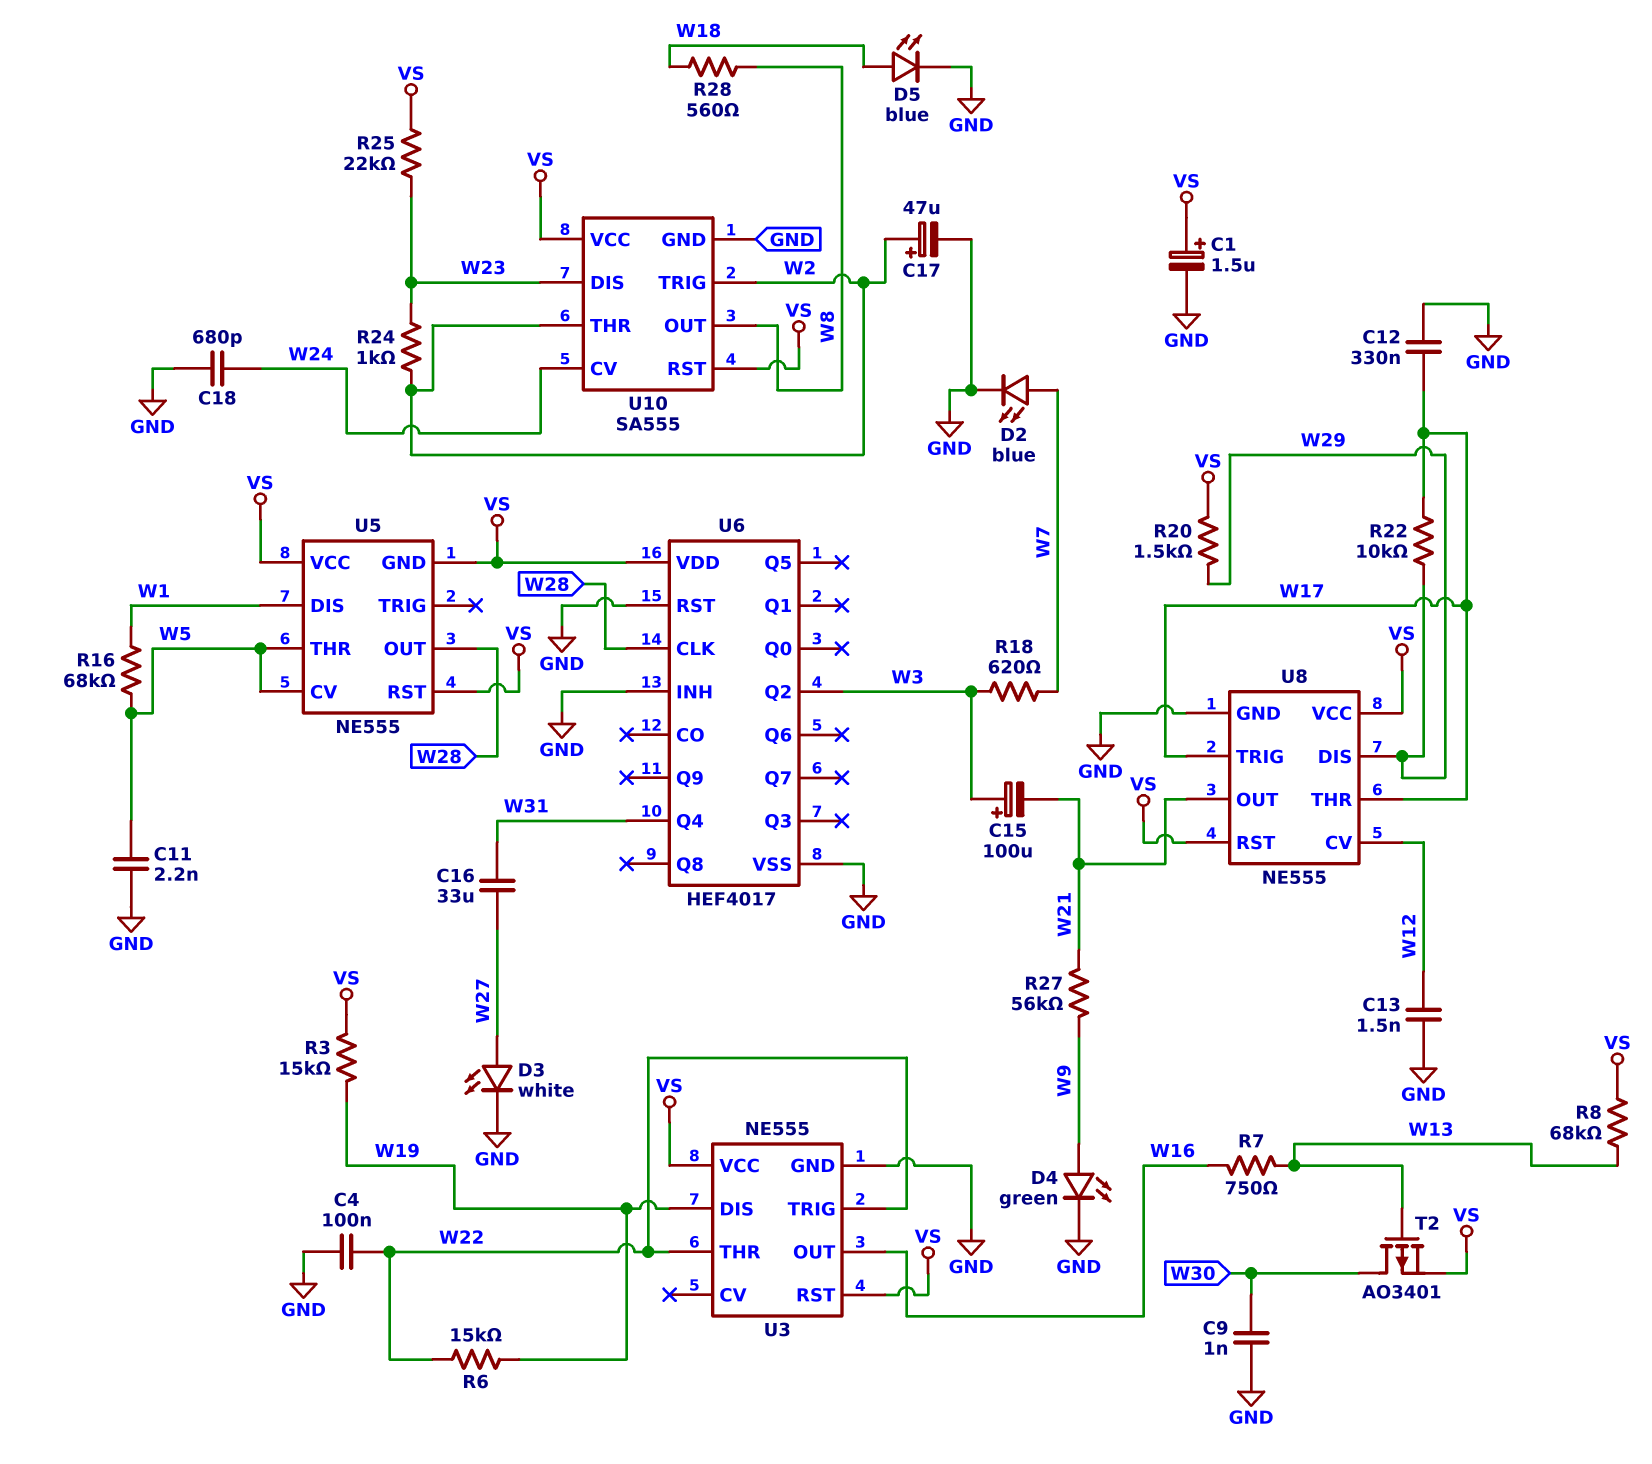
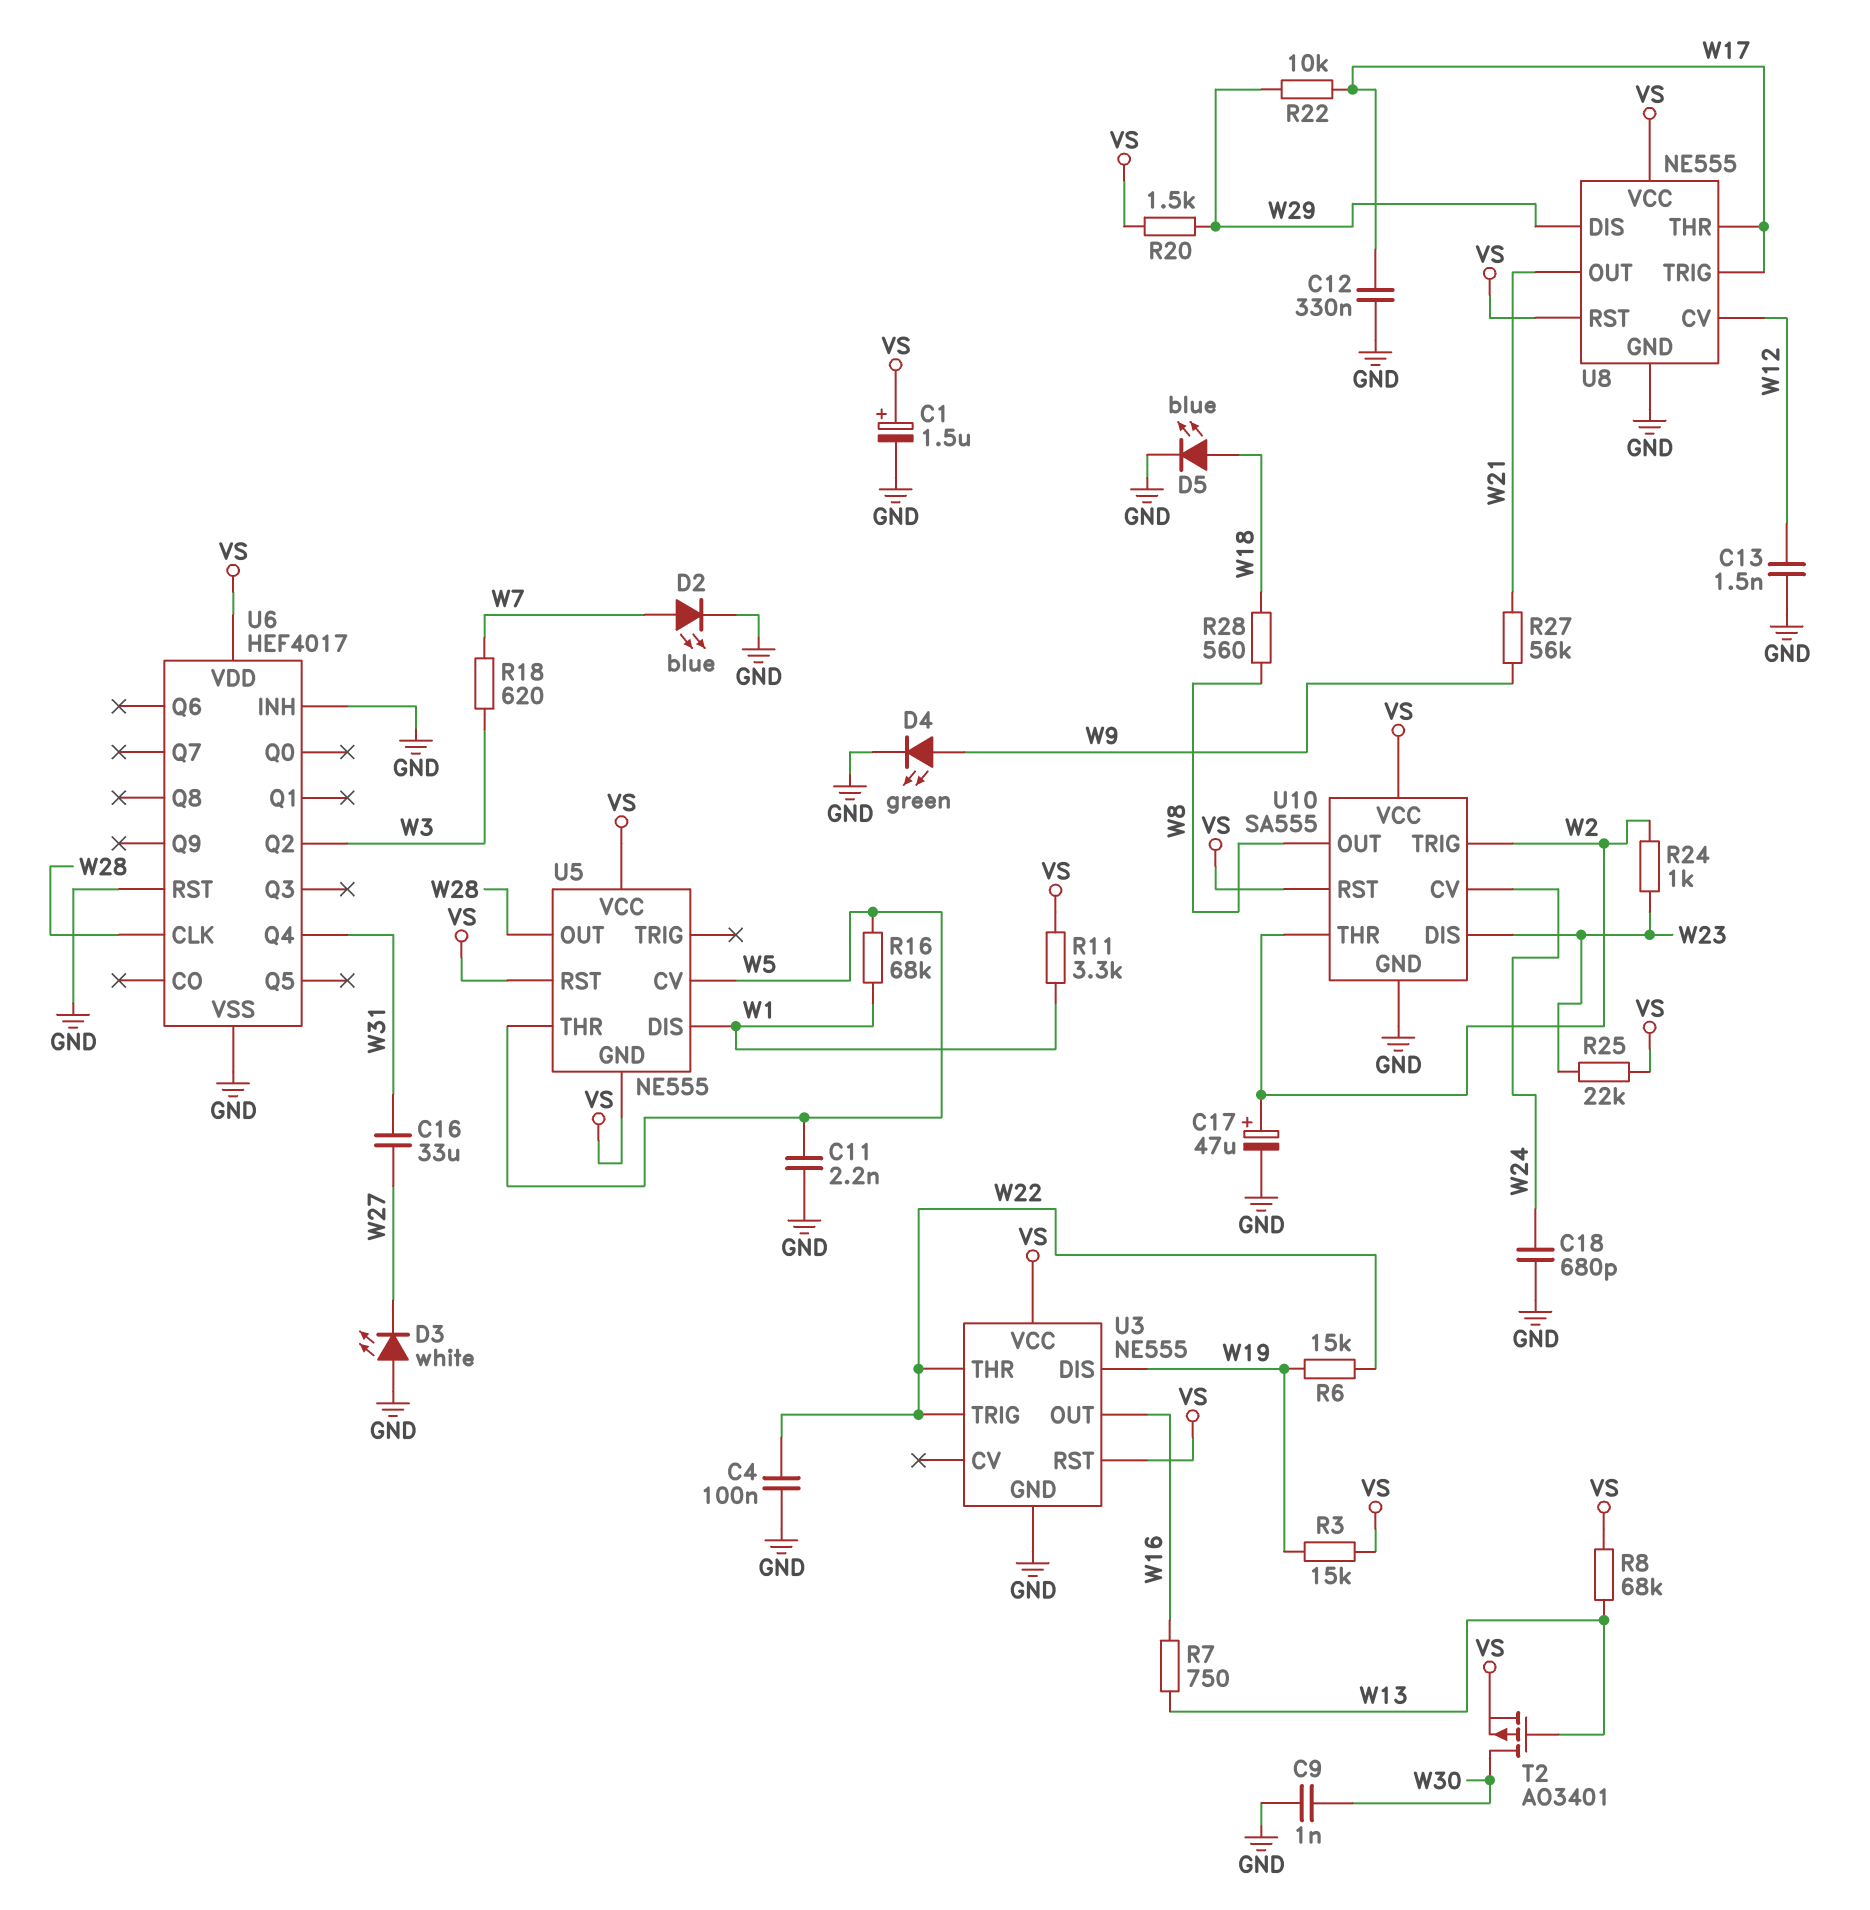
C15: 100uF (plus W3, minus W21) -> none
D3: LED white (A W27, K GND) -> LED white (A GND, K W27)
R11: none -> 3.3k (VS, W1)

